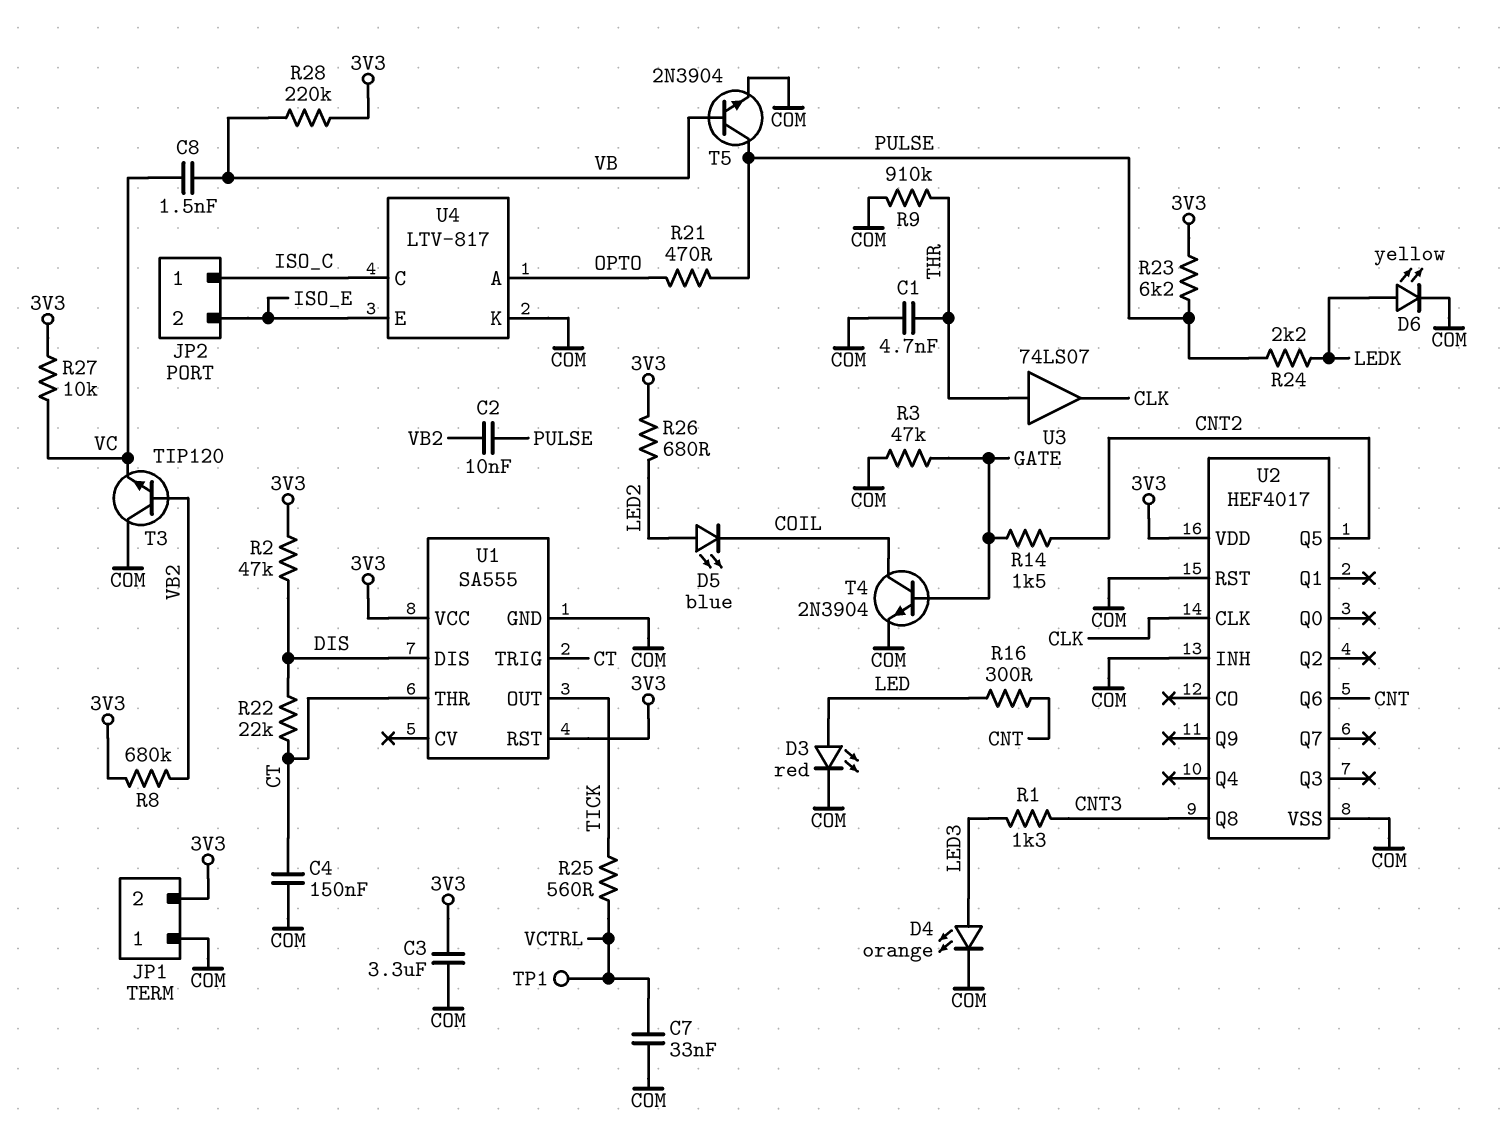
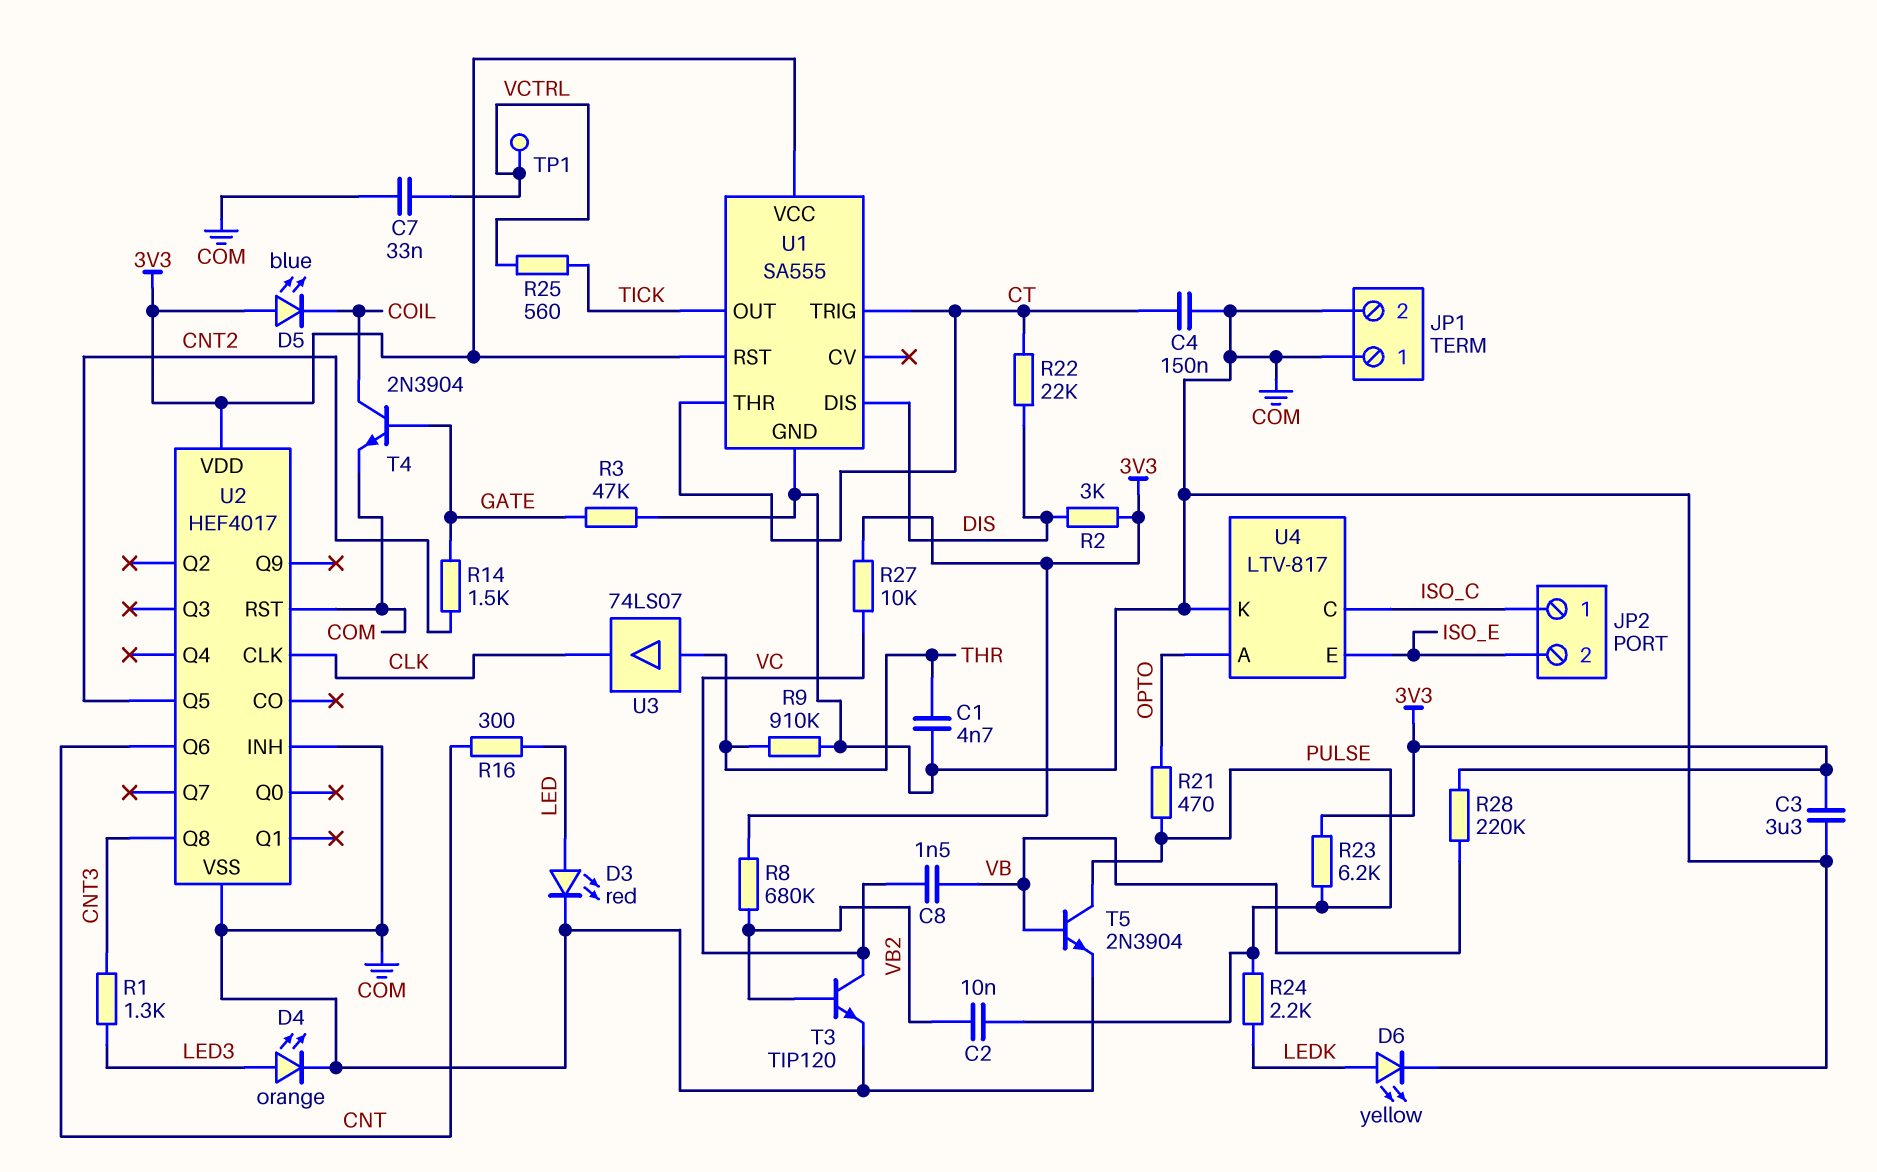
D5: LED blue (A LED2, K COIL) -> LED blue (A 3V3, K COIL)
JP1 pin 2: 3V3 -> COM
R2: 47k (3V3, DIS) -> 3k (3V3, DIS)
R26: 680 (3V3, LED2) -> none
T3: NPN TIP120 (B VB2, C COM, E VC) -> NPN TIP120 (B VB2, C VC, E COM)

